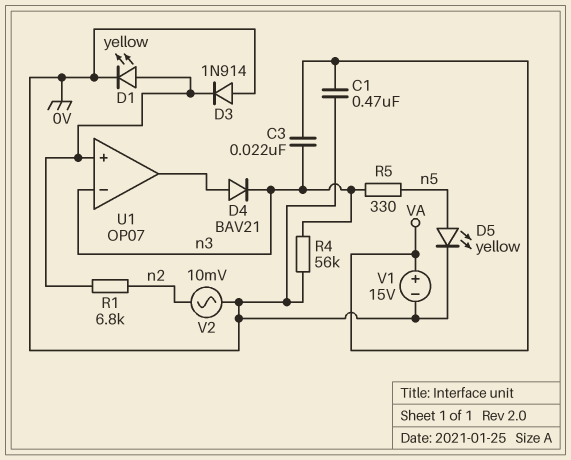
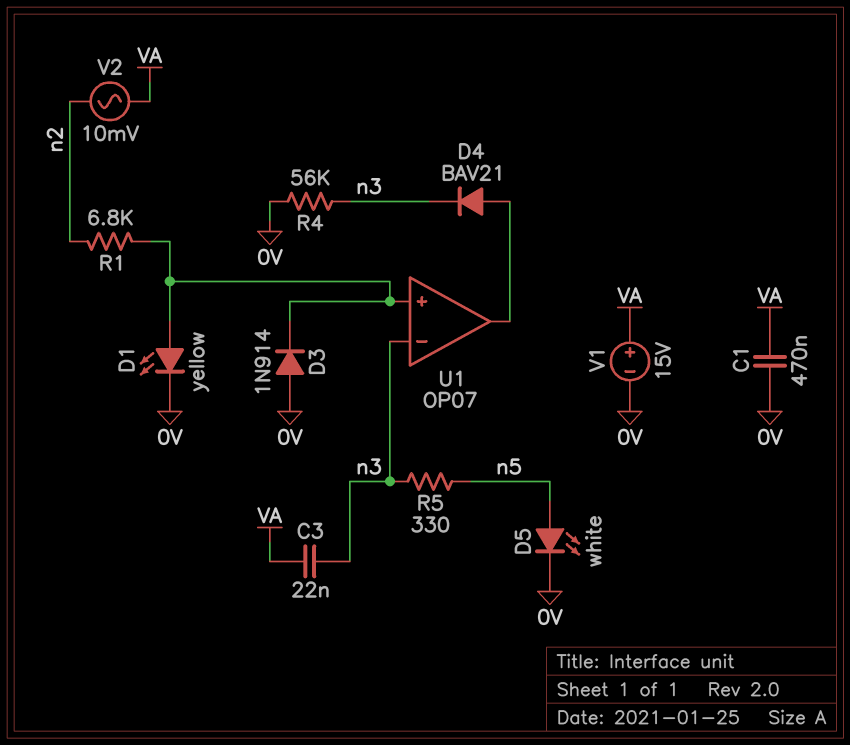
D5: LED yellow (A n5, K 0V) -> LED white (A n5, K 0V)
V2: AC 10mV (0V, n2) -> AC 10mV (VA, n2)

